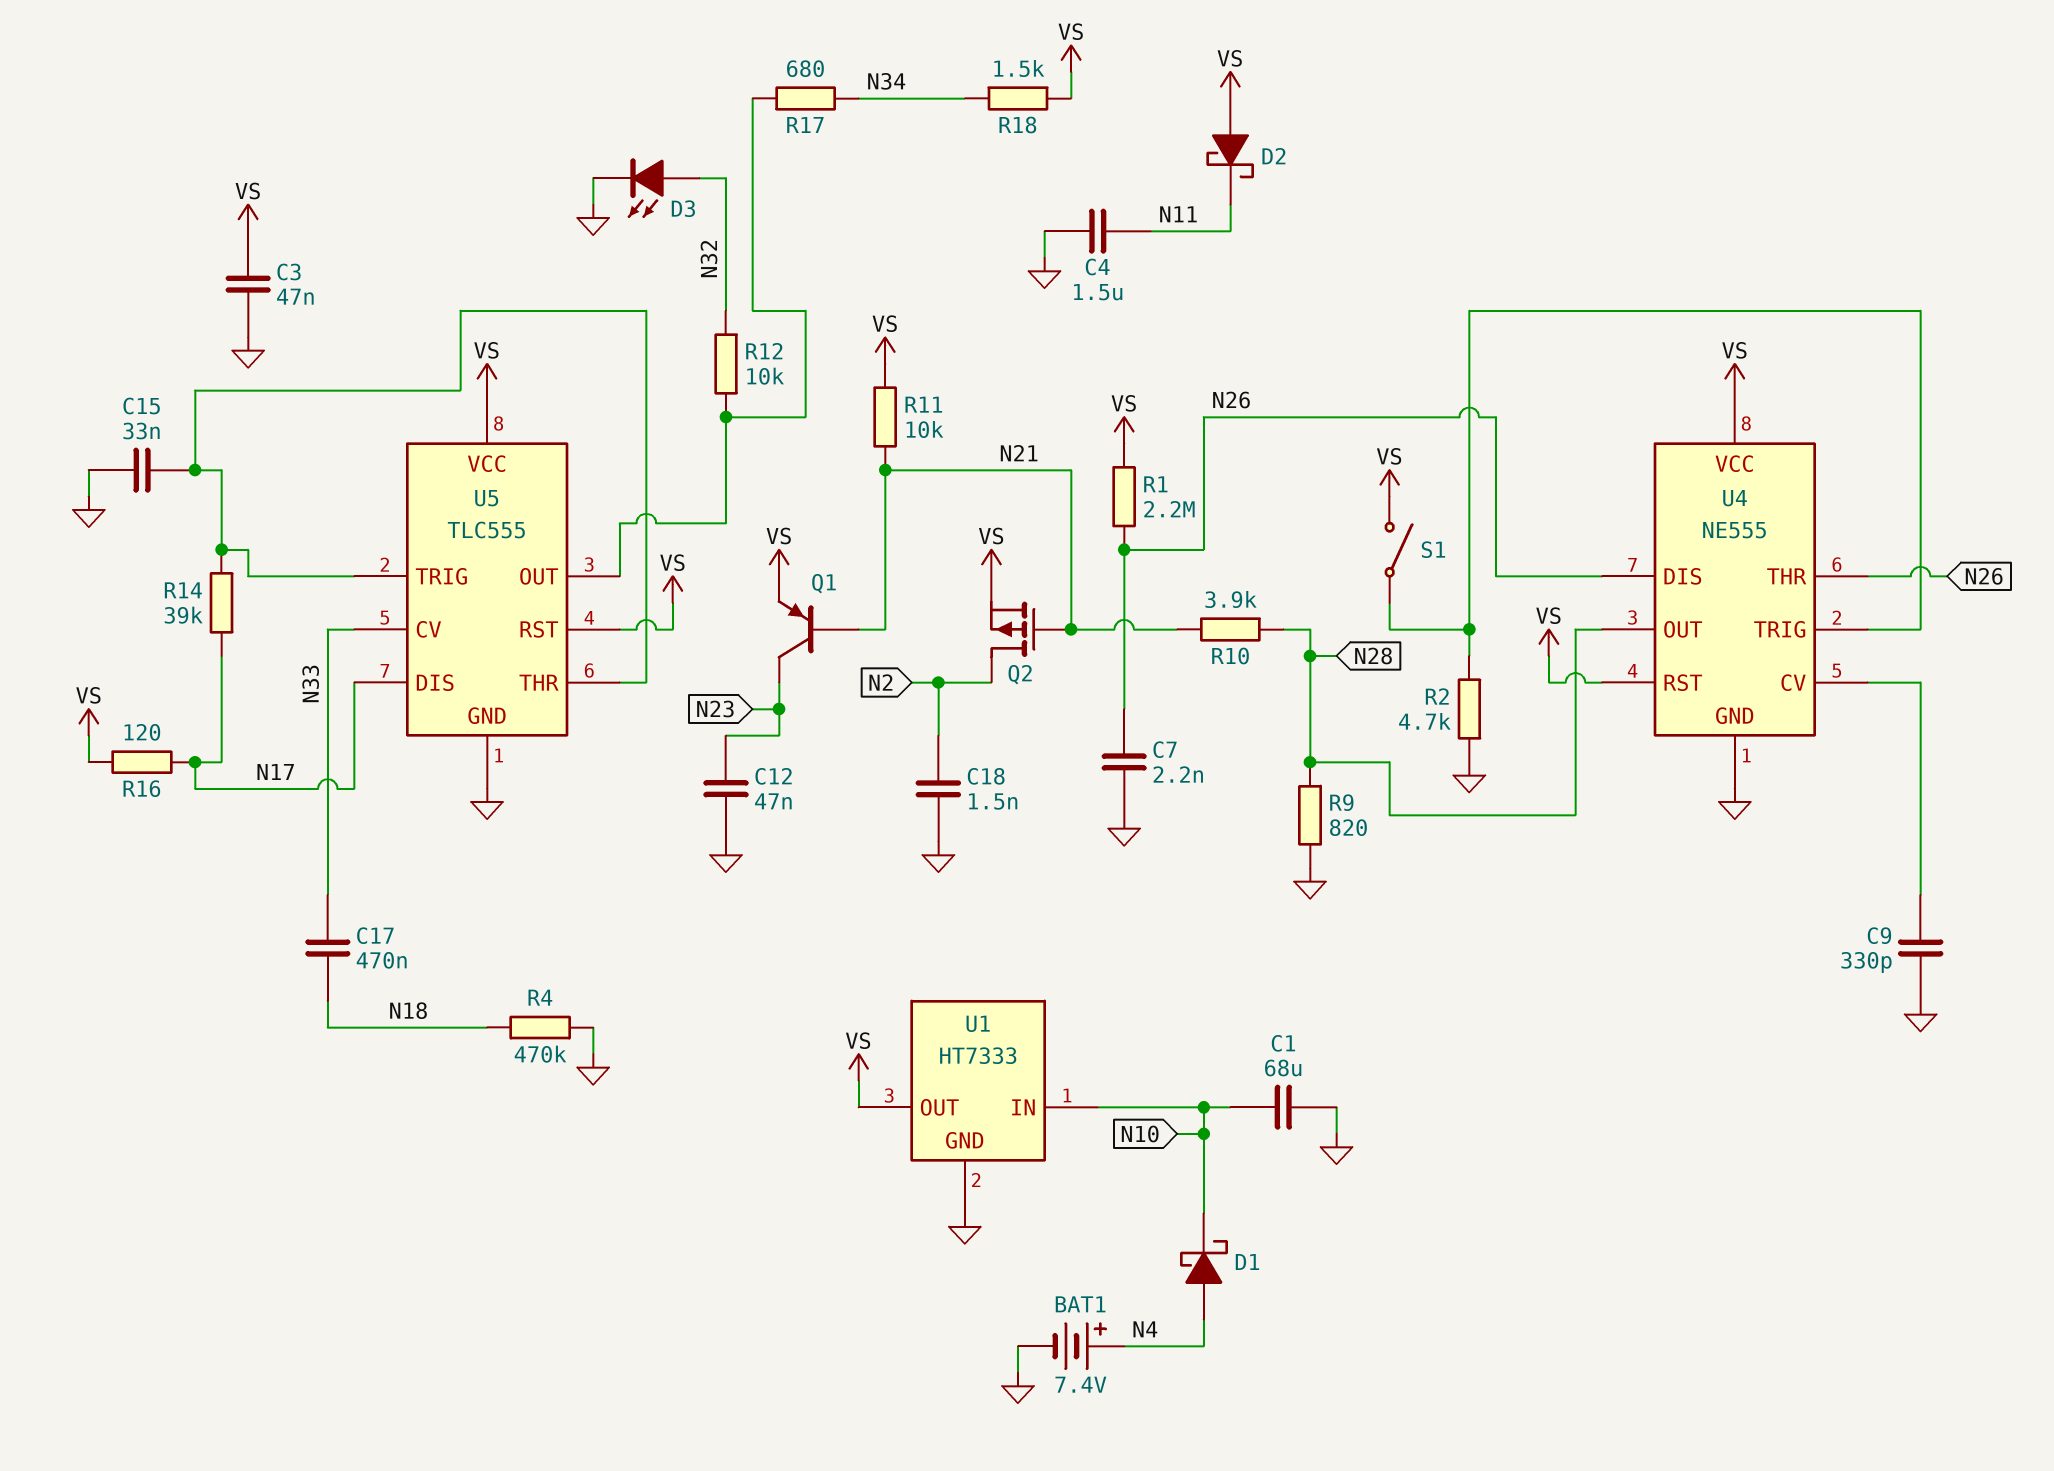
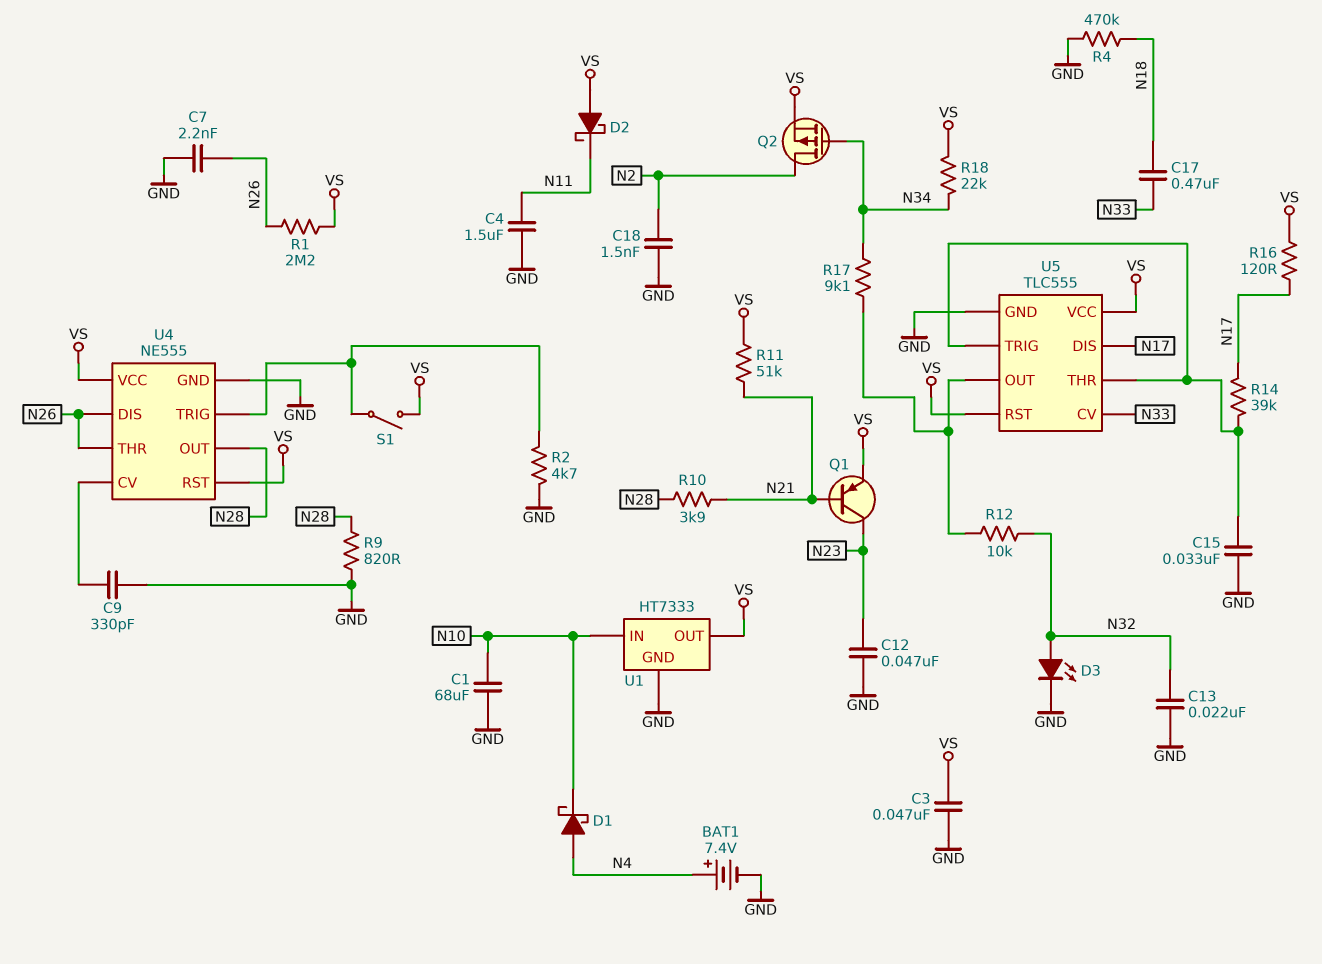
C13: none -> 22nF (GND, N32)
Q2: PMOS (G N21, D N2, S VS) -> PMOS (G N34, D N2, S VS)
R11: 10k (N21, VS) -> 51k (N21, VS)
R17: 680 (N34, U5/OUT) -> 9.1k (N34, U5/OUT)
R18: 1.5k (N34, VS) -> 22k (N34, VS)

